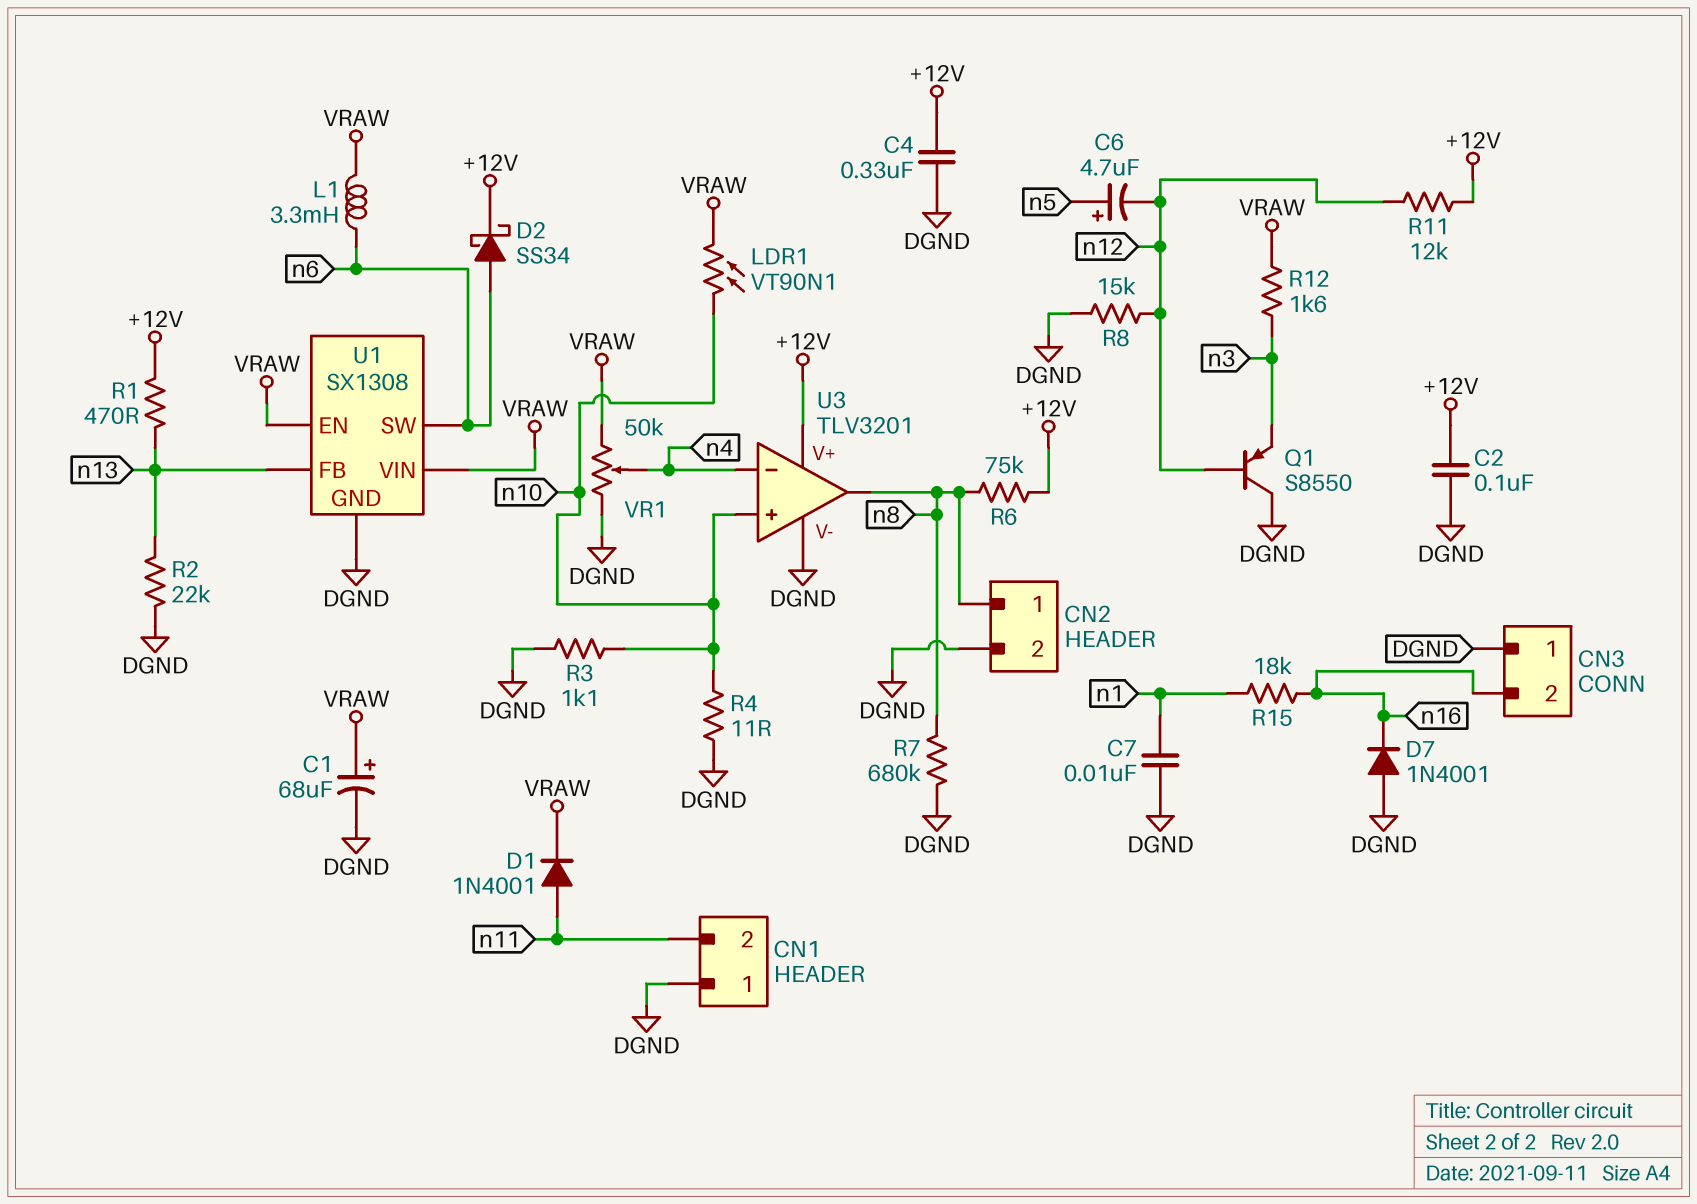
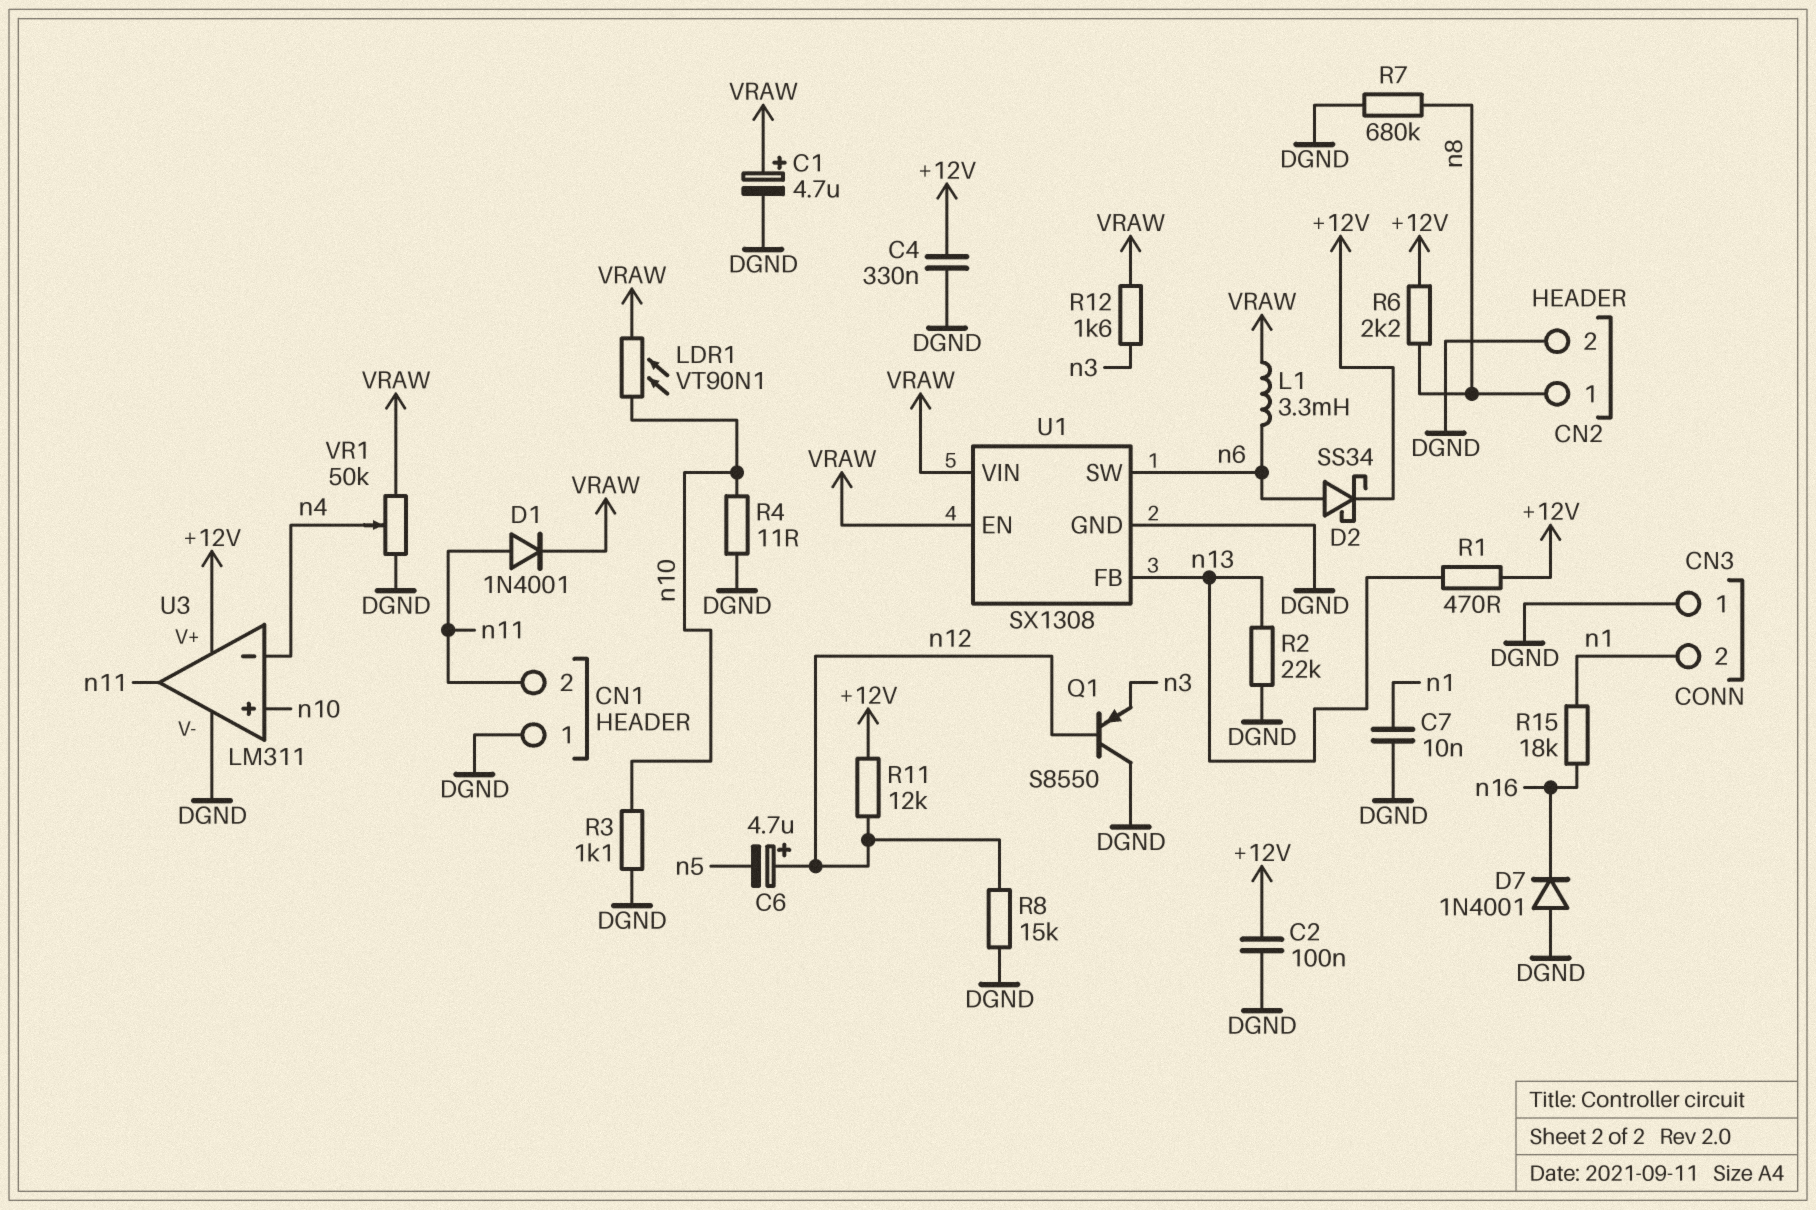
C1: 68uF (plus VRAW, minus DGND) -> 4.7uF (plus VRAW, minus DGND)
C6: 4.7uF (plus n5, minus n12) -> 4.7uF (plus n12, minus n5)
CN3 pin 2: n16 -> n1
R6: 75k (+12V, n8) -> 2.2k (+12V, n8)
U3: TLV3201 -> LM311
U3 pin out: n8 -> n11

